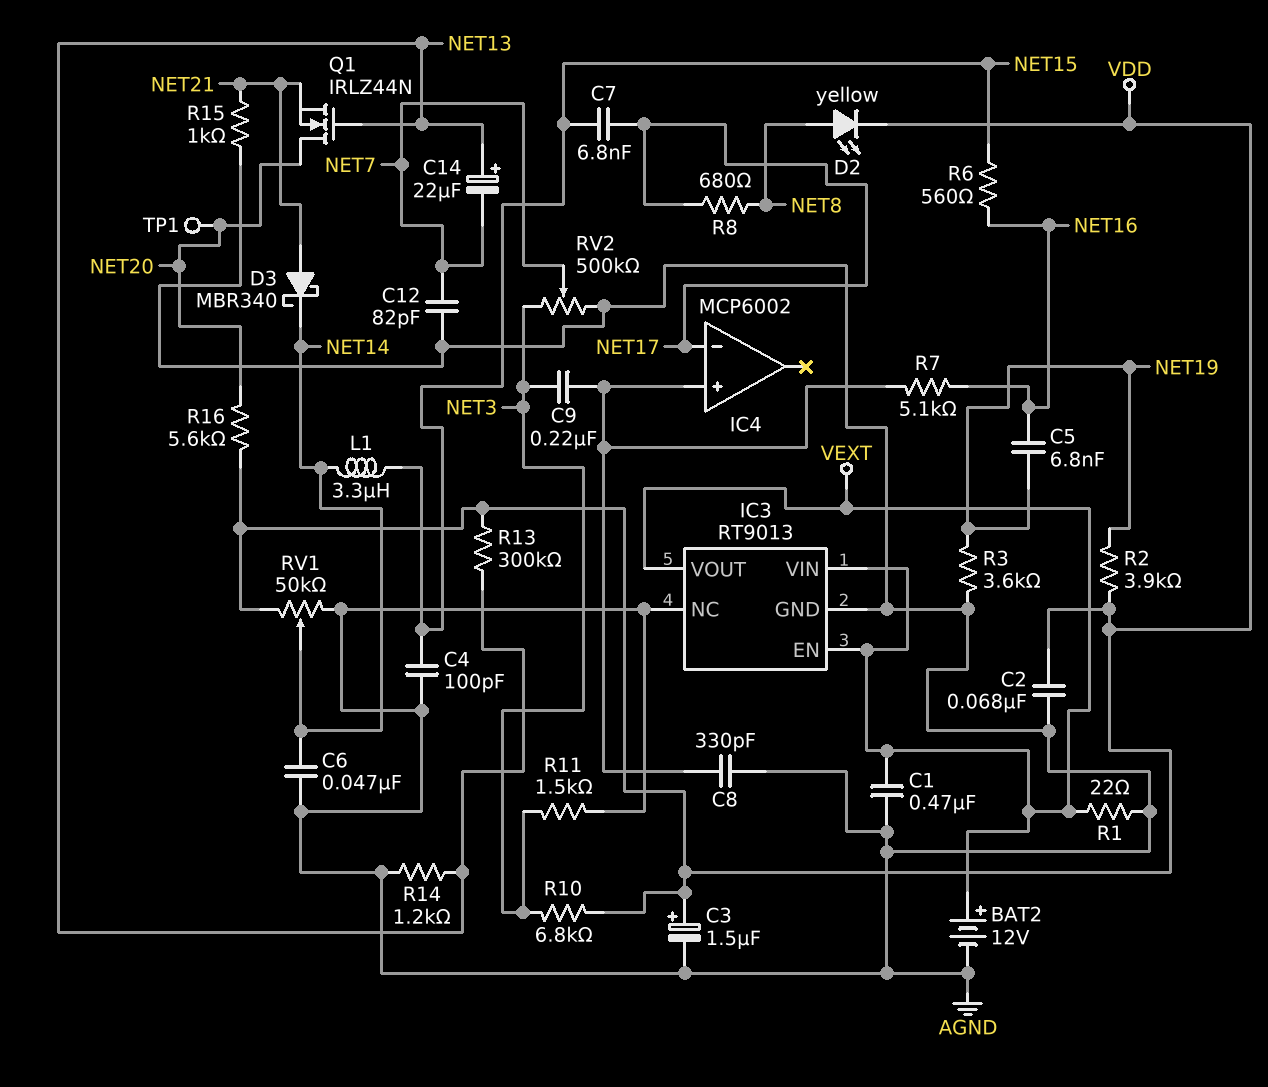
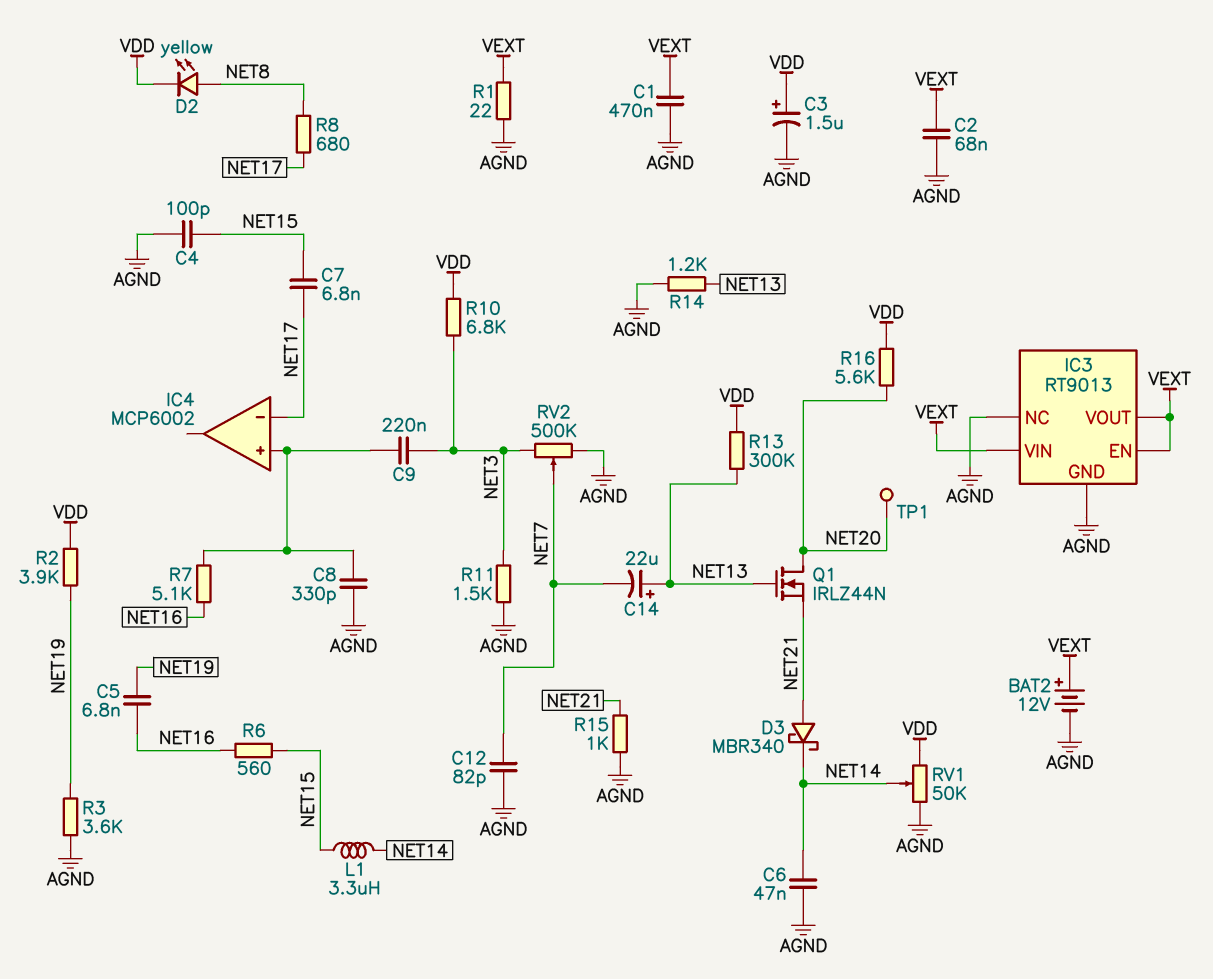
C2: 68nF (AGND, VDD) -> 68nF (AGND, VEXT)

